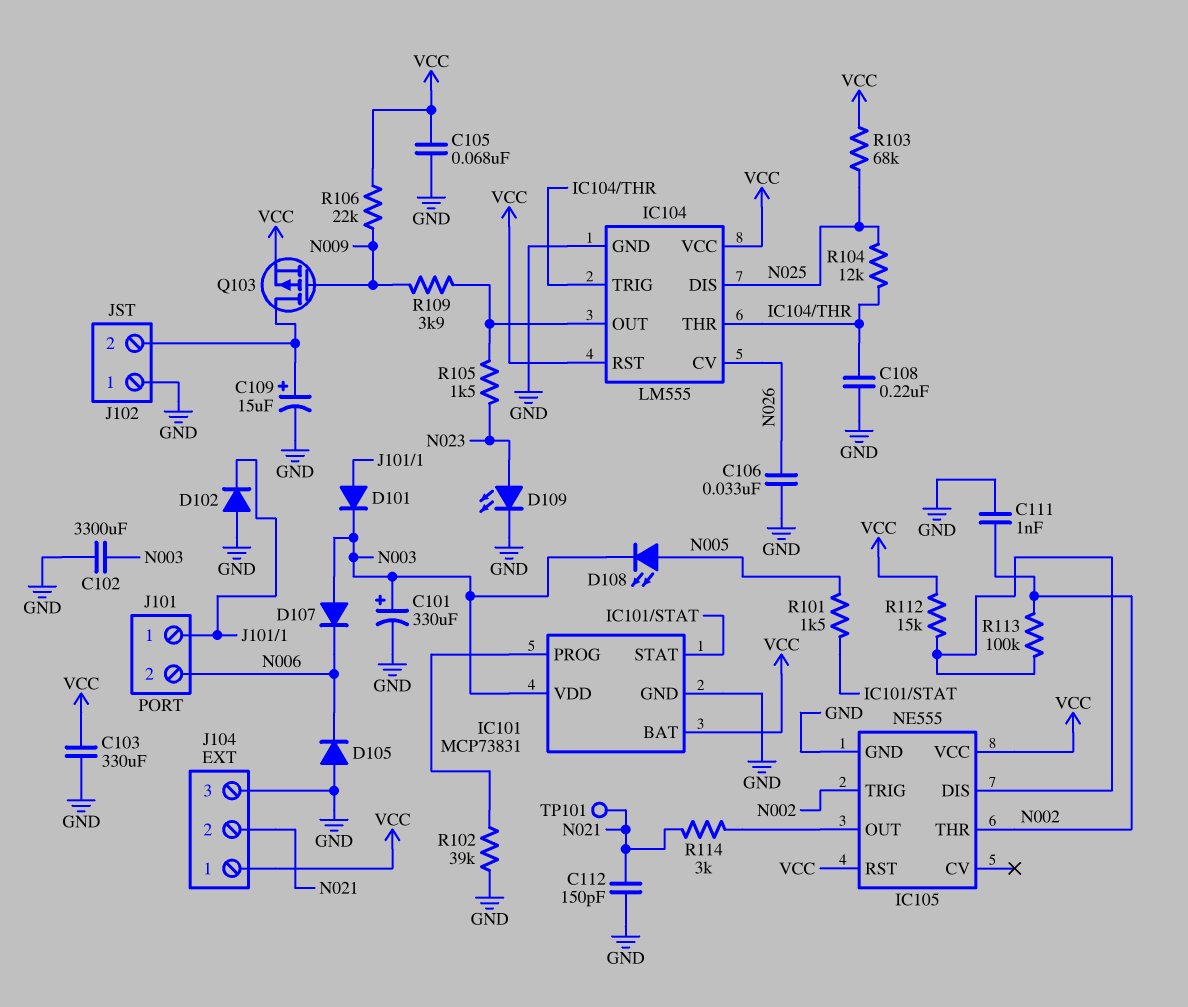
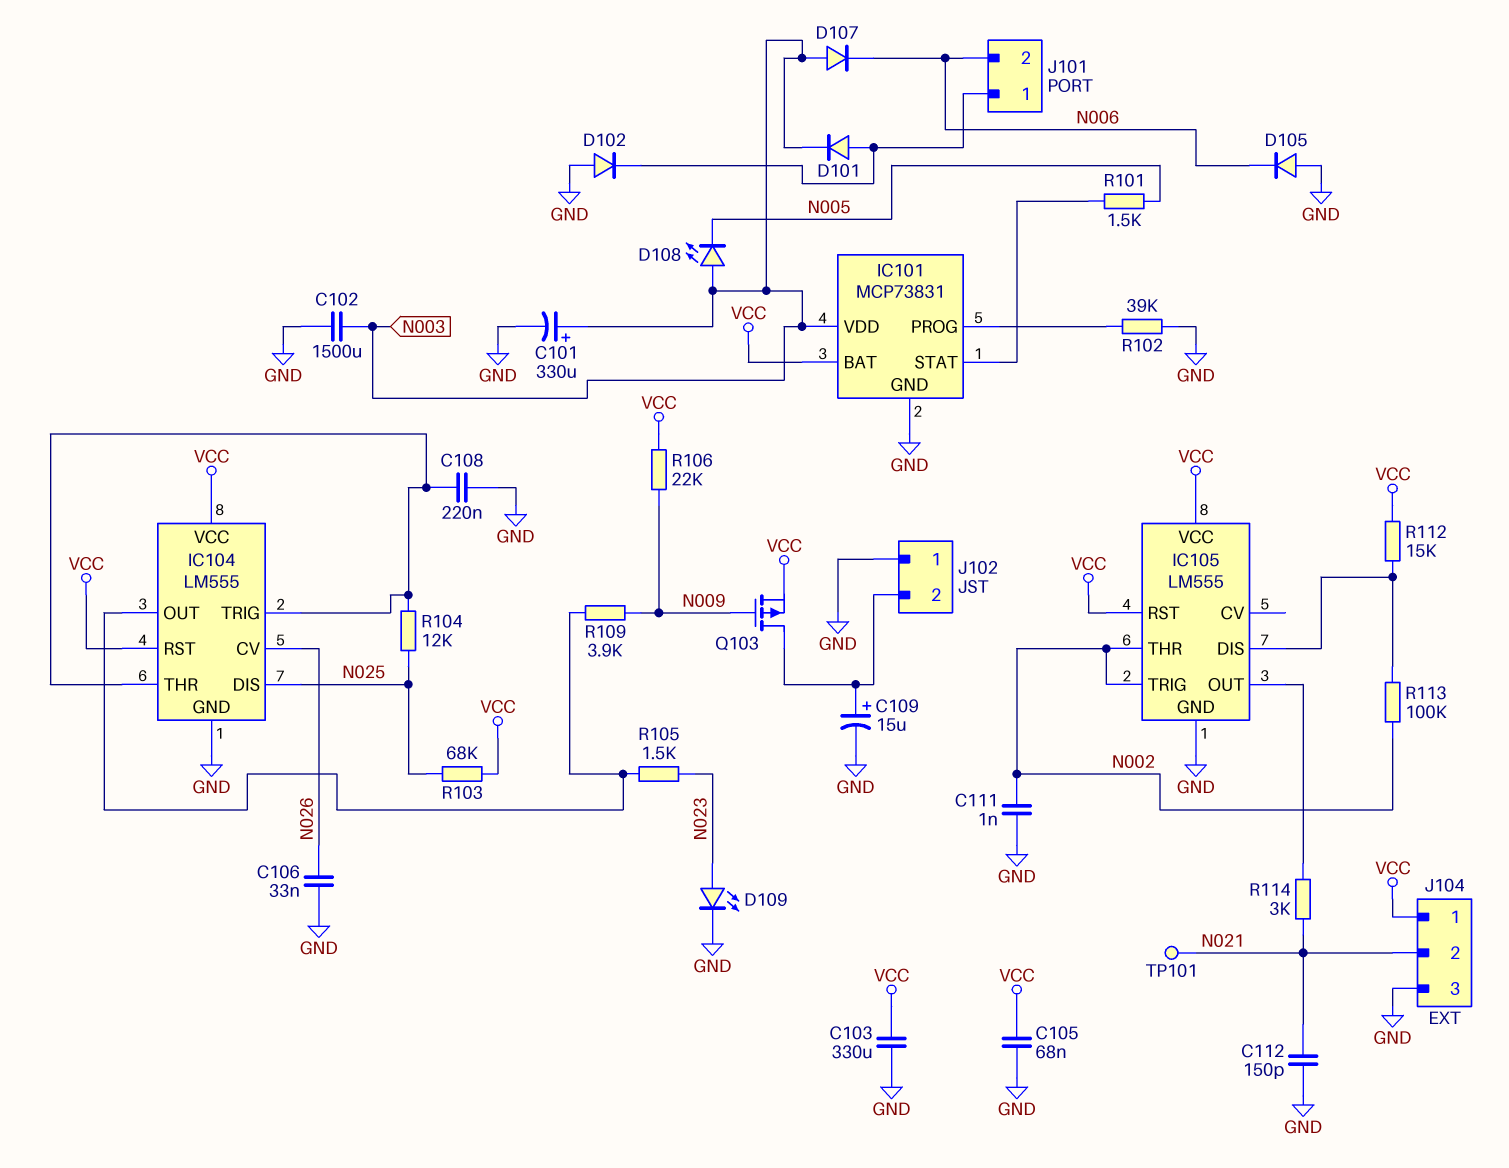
C102: 3300uF (GND, N003) -> 1500uF (GND, N003)
D108: LED (A N005, K N003) -> LED (A N003, K N005)
IC105: NE555 -> LM555

